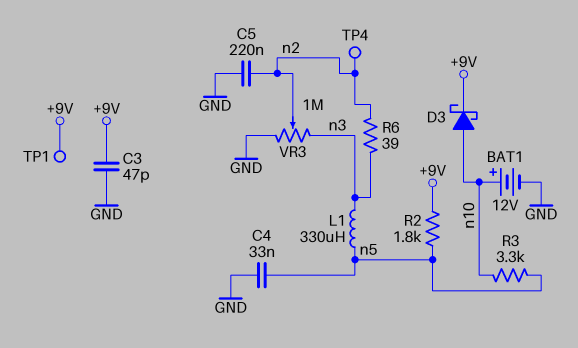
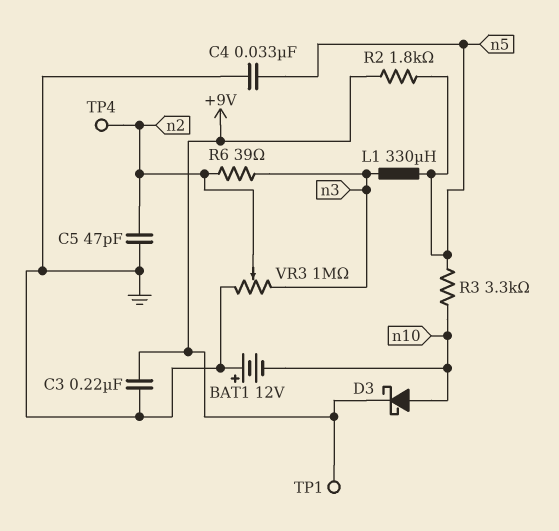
BAT1: 12V (plus n10, minus GND) -> 12V (plus GND, minus n10)
C3: 47pF (+9V, GND) -> 220nF (+9V, GND)
C5: 220nF (GND, n2) -> 47pF (GND, n2)

